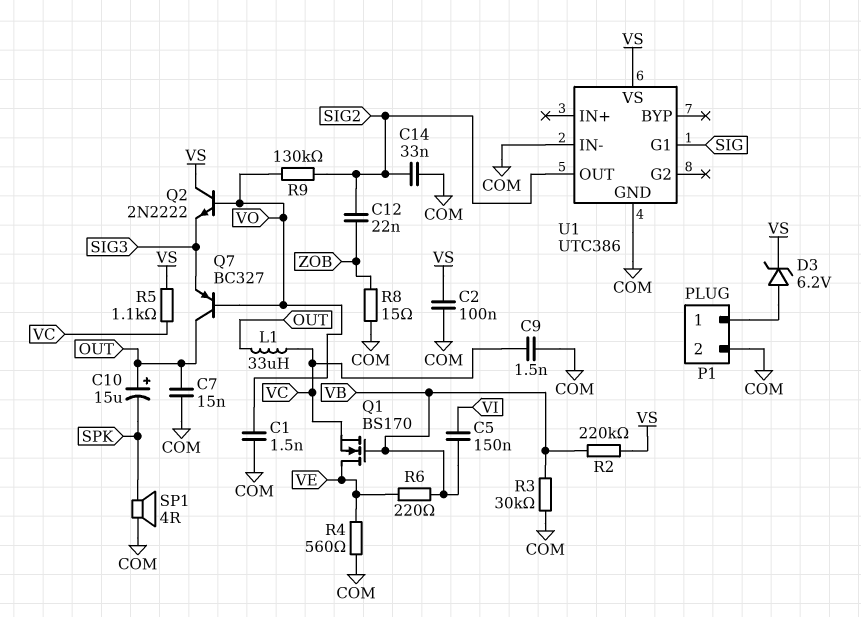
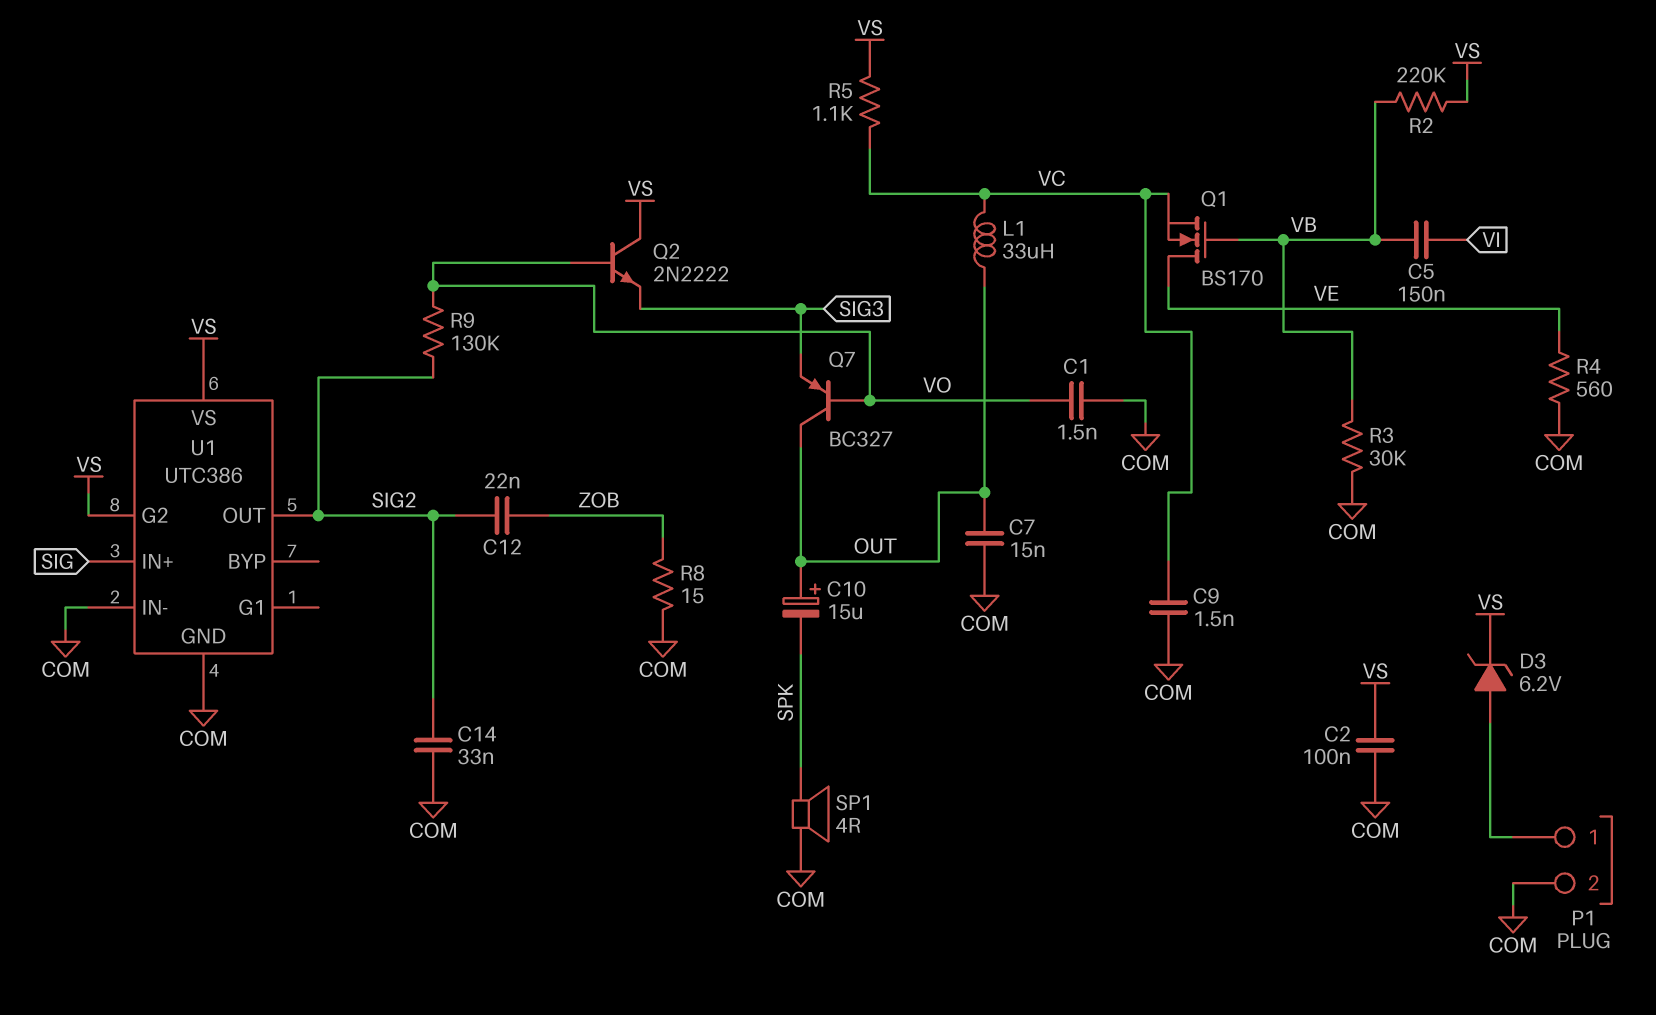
R6: 220 (VB, VE) -> none
U1 pin G1: SIG -> none
U1 pin G2: none -> VS
U1 pin IN+: none -> SIG

